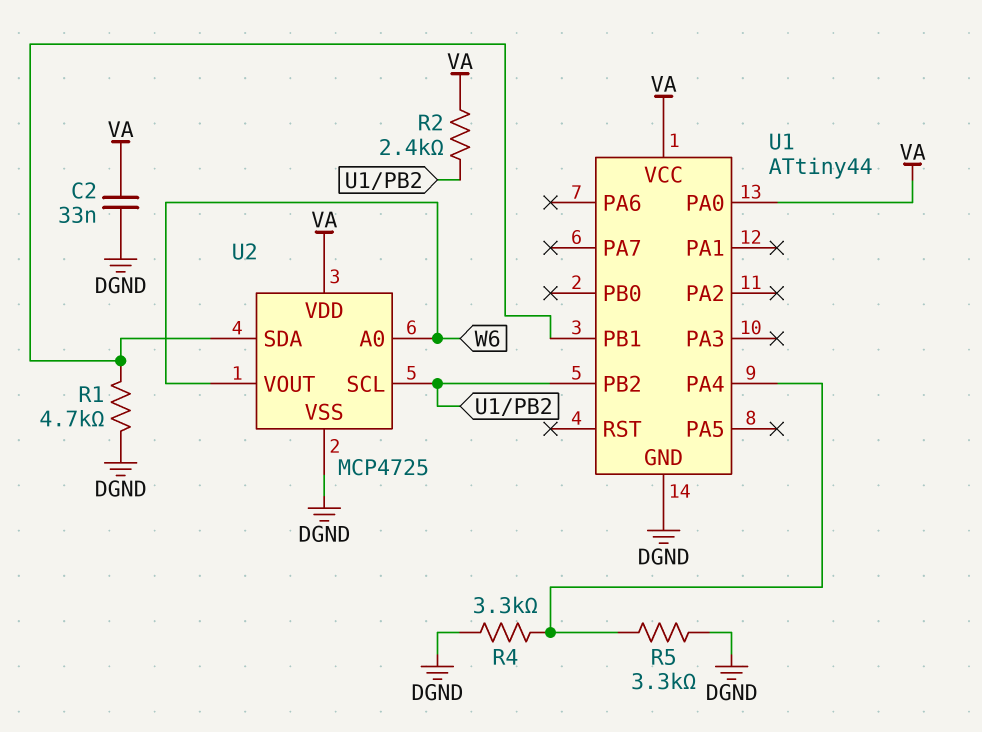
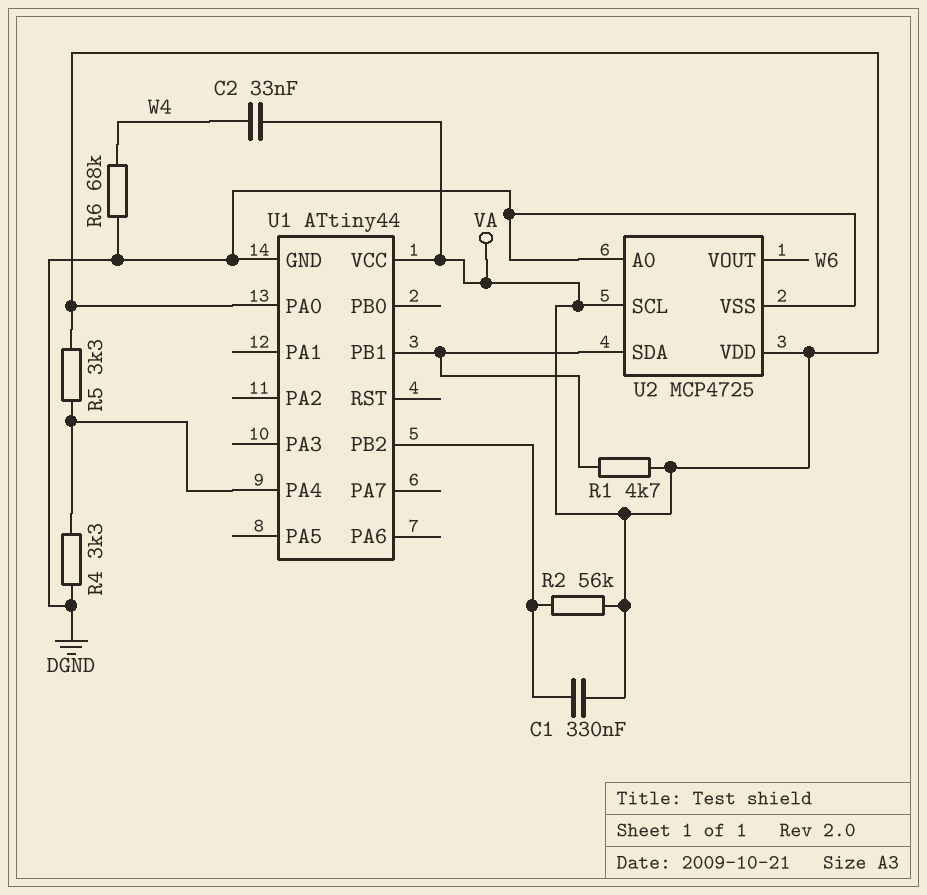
C1: none -> 330nF (U1/PB2, VA)
C2: 33nF (DGND, VA) -> 33nF (VA, W4)
R1: 4.7k (DGND, U1/PB1) -> 4.7k (U1/PB1, VA)
R2: 2.4k (U1/PB2, VA) -> 56k (U1/PB2, VA)
R5: 3.3k (DGND, U1/PA4) -> 3.3k (U1/PA4, VA)
R6: none -> 68k (DGND, W4)
U2 pin A0: W6 -> DGND
U2 pin SCL: U1/PB2 -> VA

